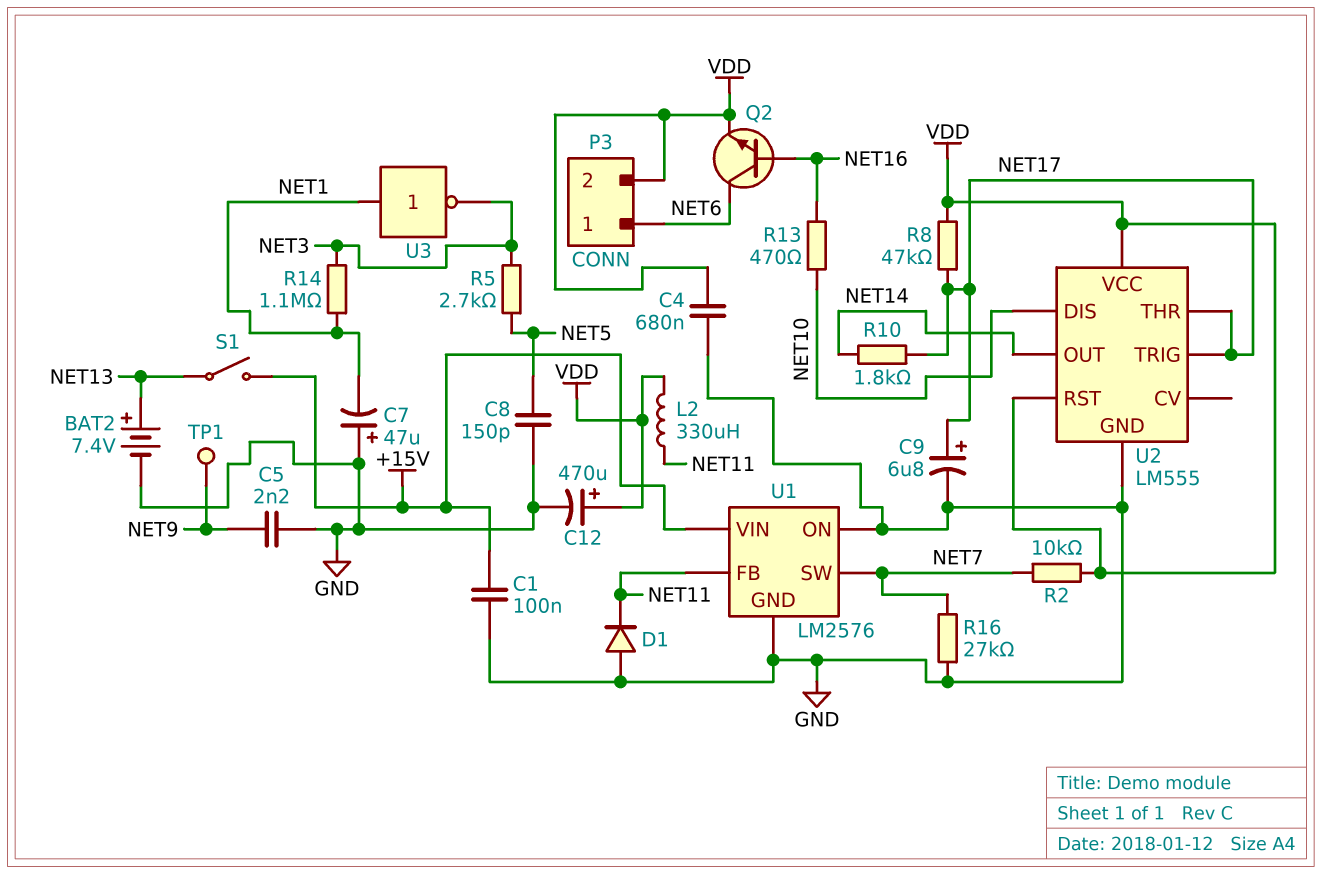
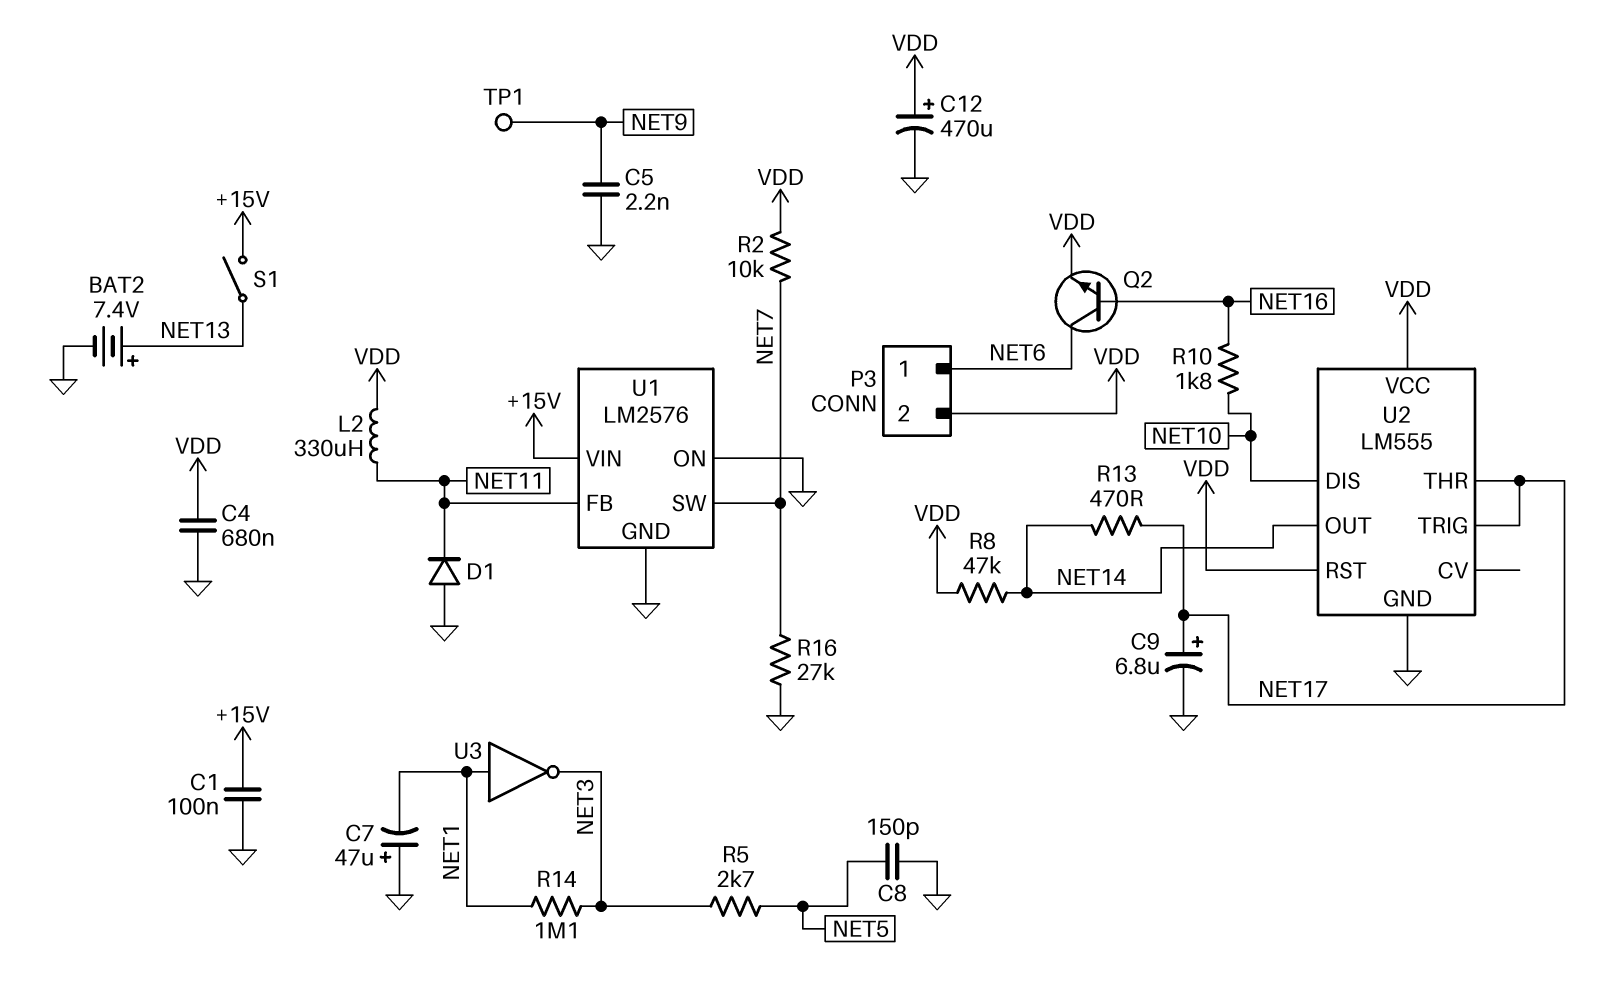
R8: 47k (NET17, VDD) -> 47k (NET14, VDD)
R10: 1.8k (NET14, NET17) -> 1.8k (NET10, NET16)
R13: 470 (NET10, NET16) -> 470 (NET14, NET17)

